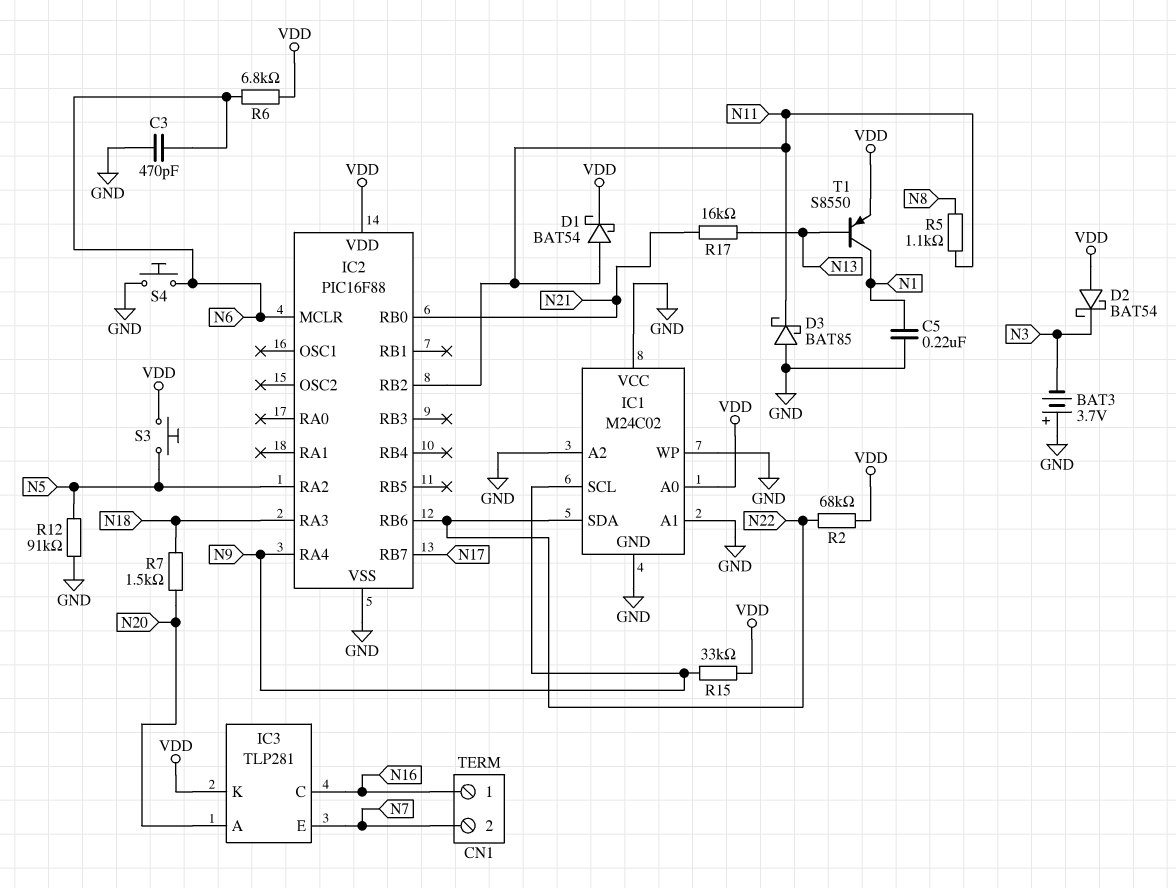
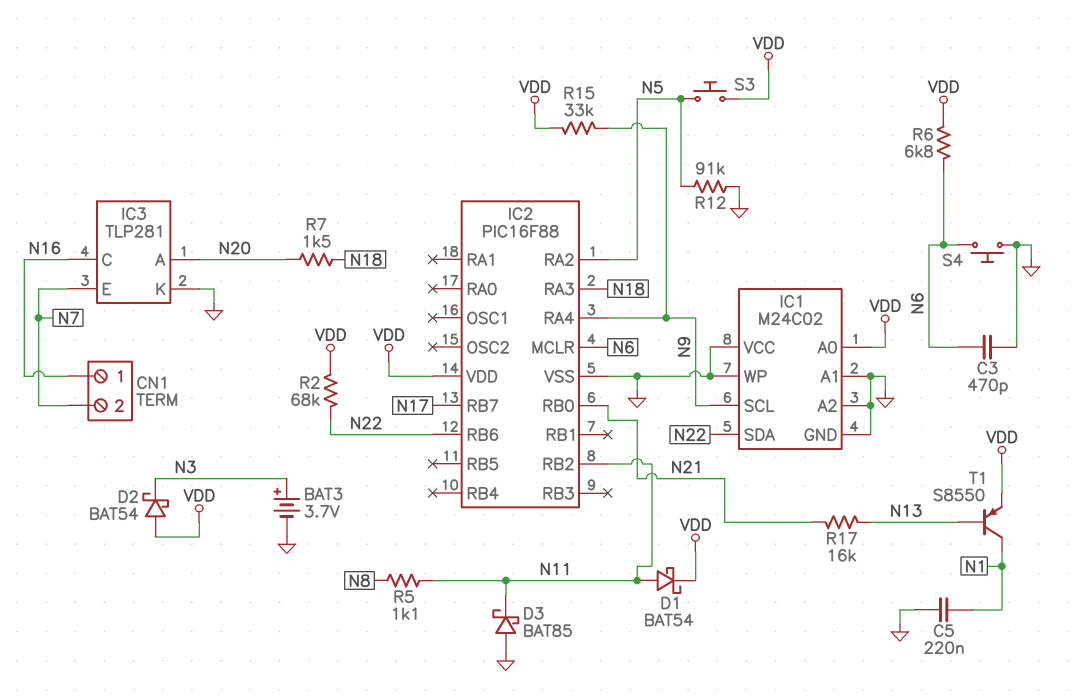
BAT3: 3.7V (plus GND, minus N3) -> 3.7V (plus N3, minus GND)
IC3 pin K: VDD -> GND

